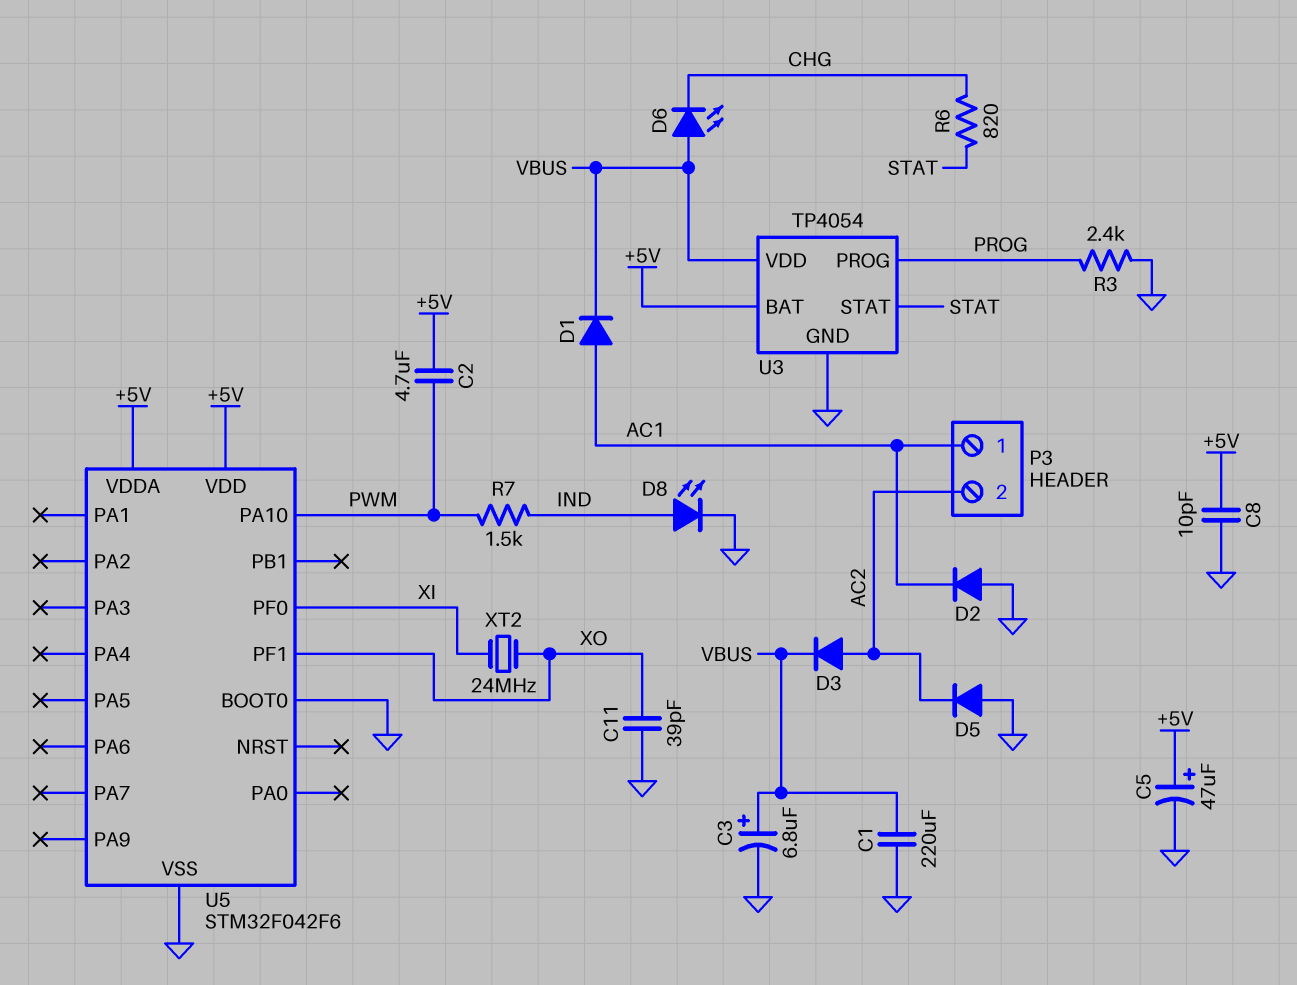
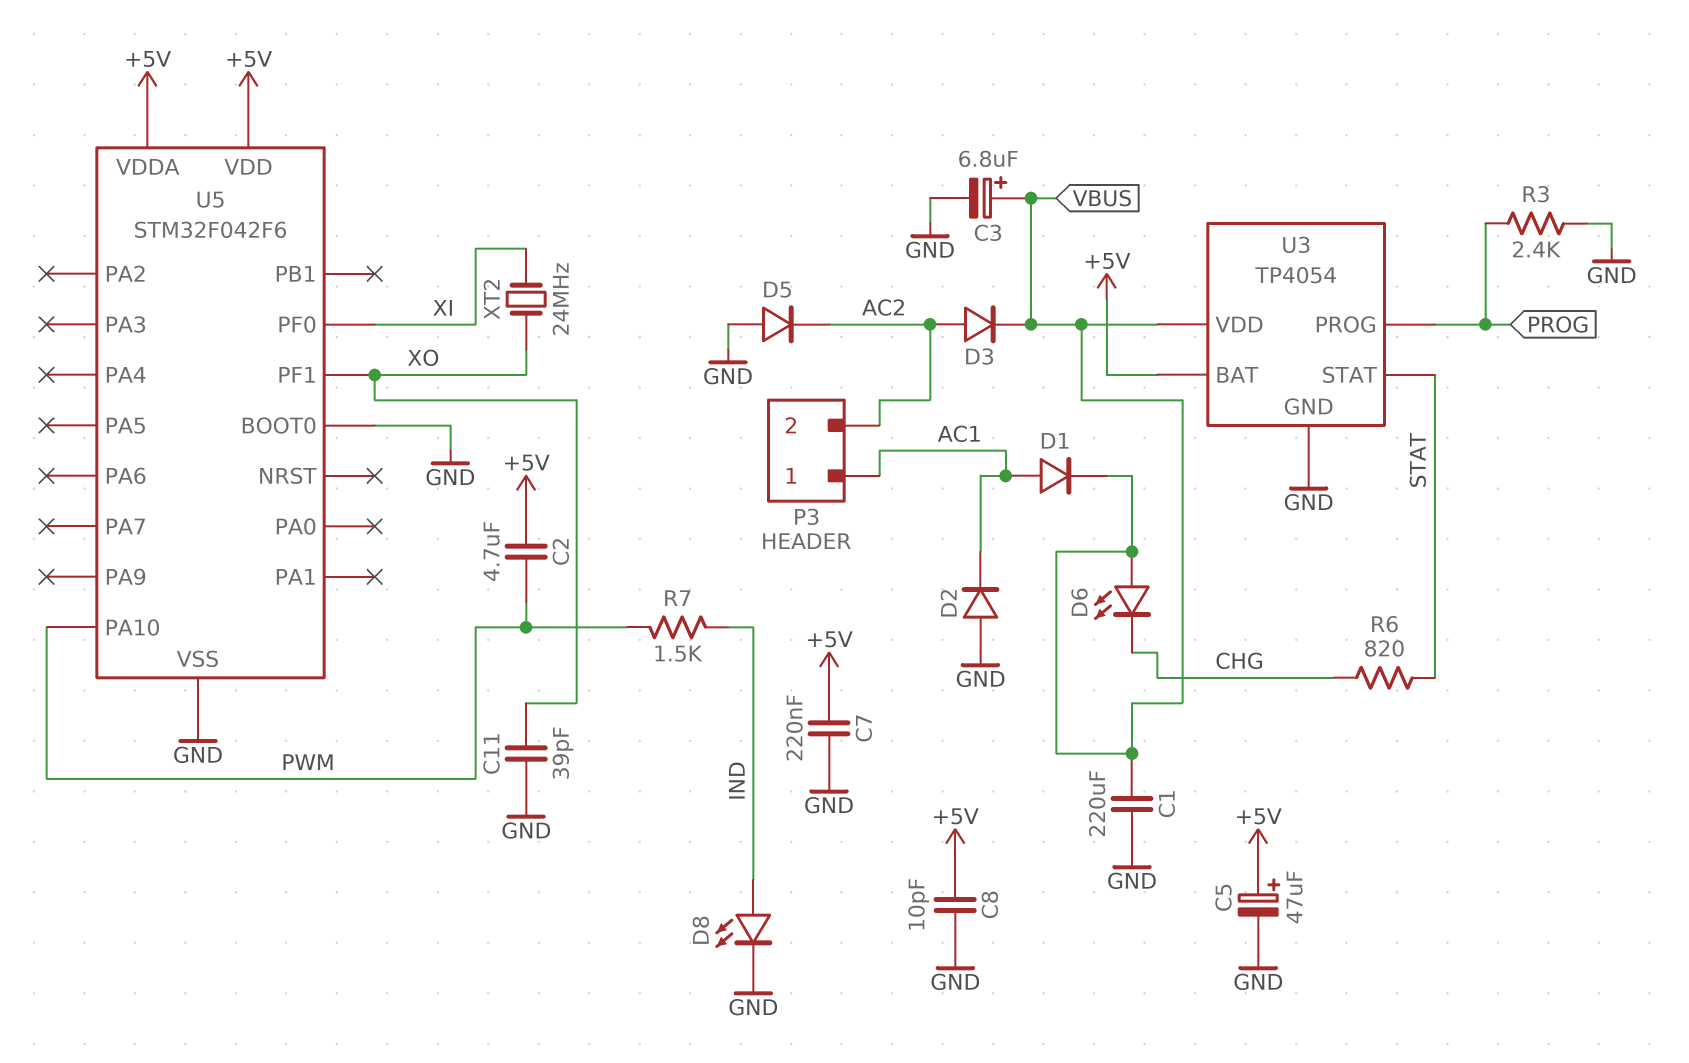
C7: none -> 220nF (+5V, GND)

